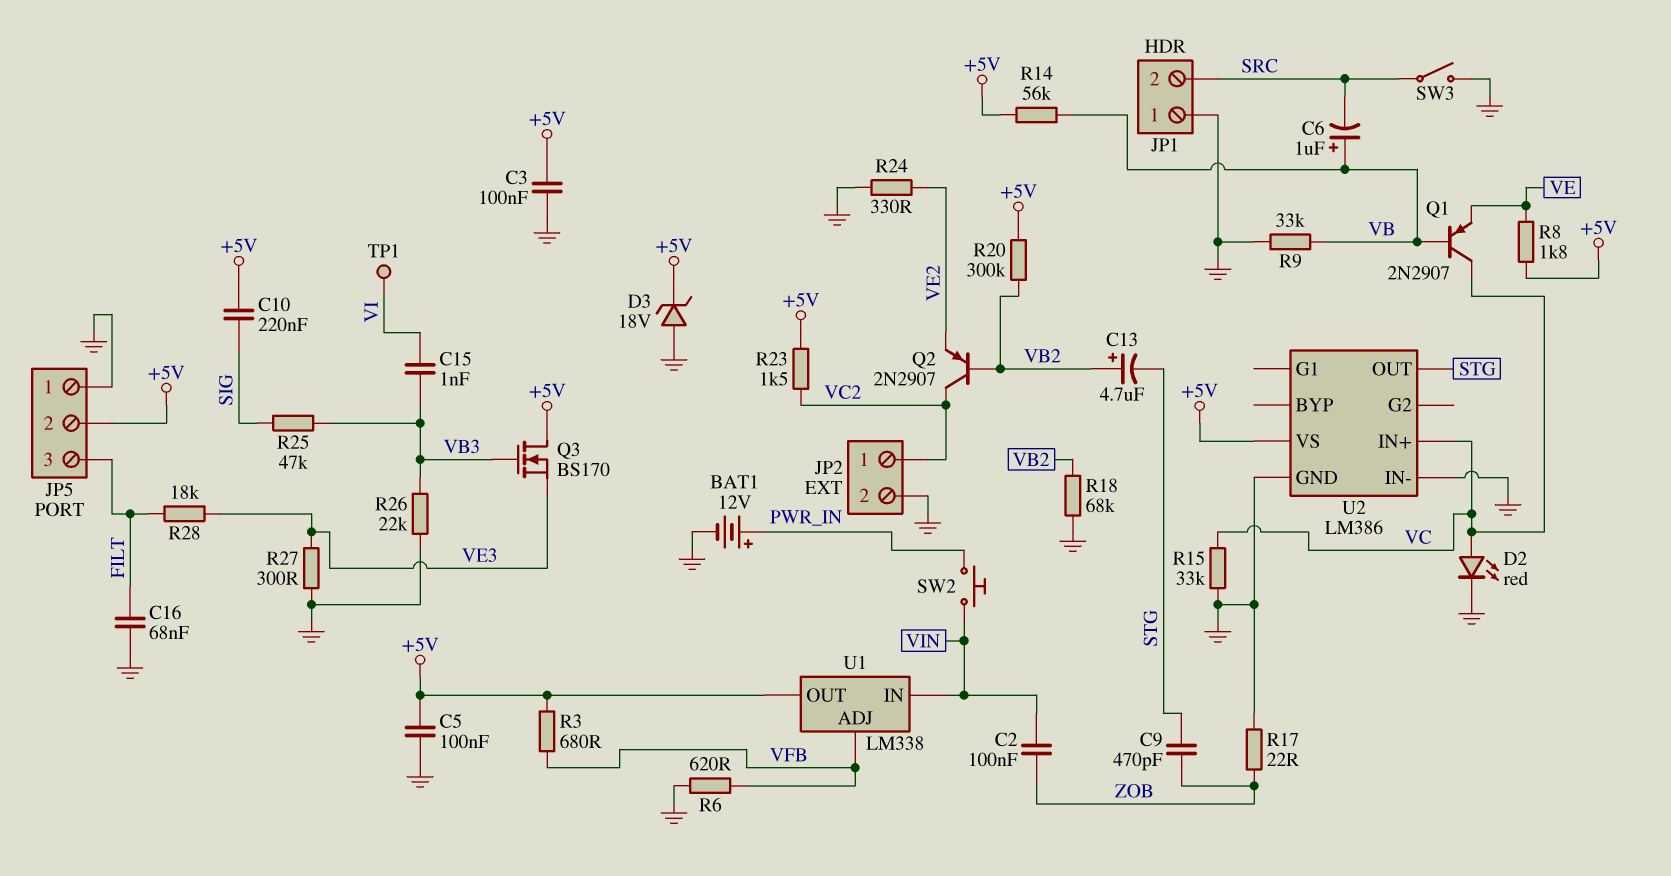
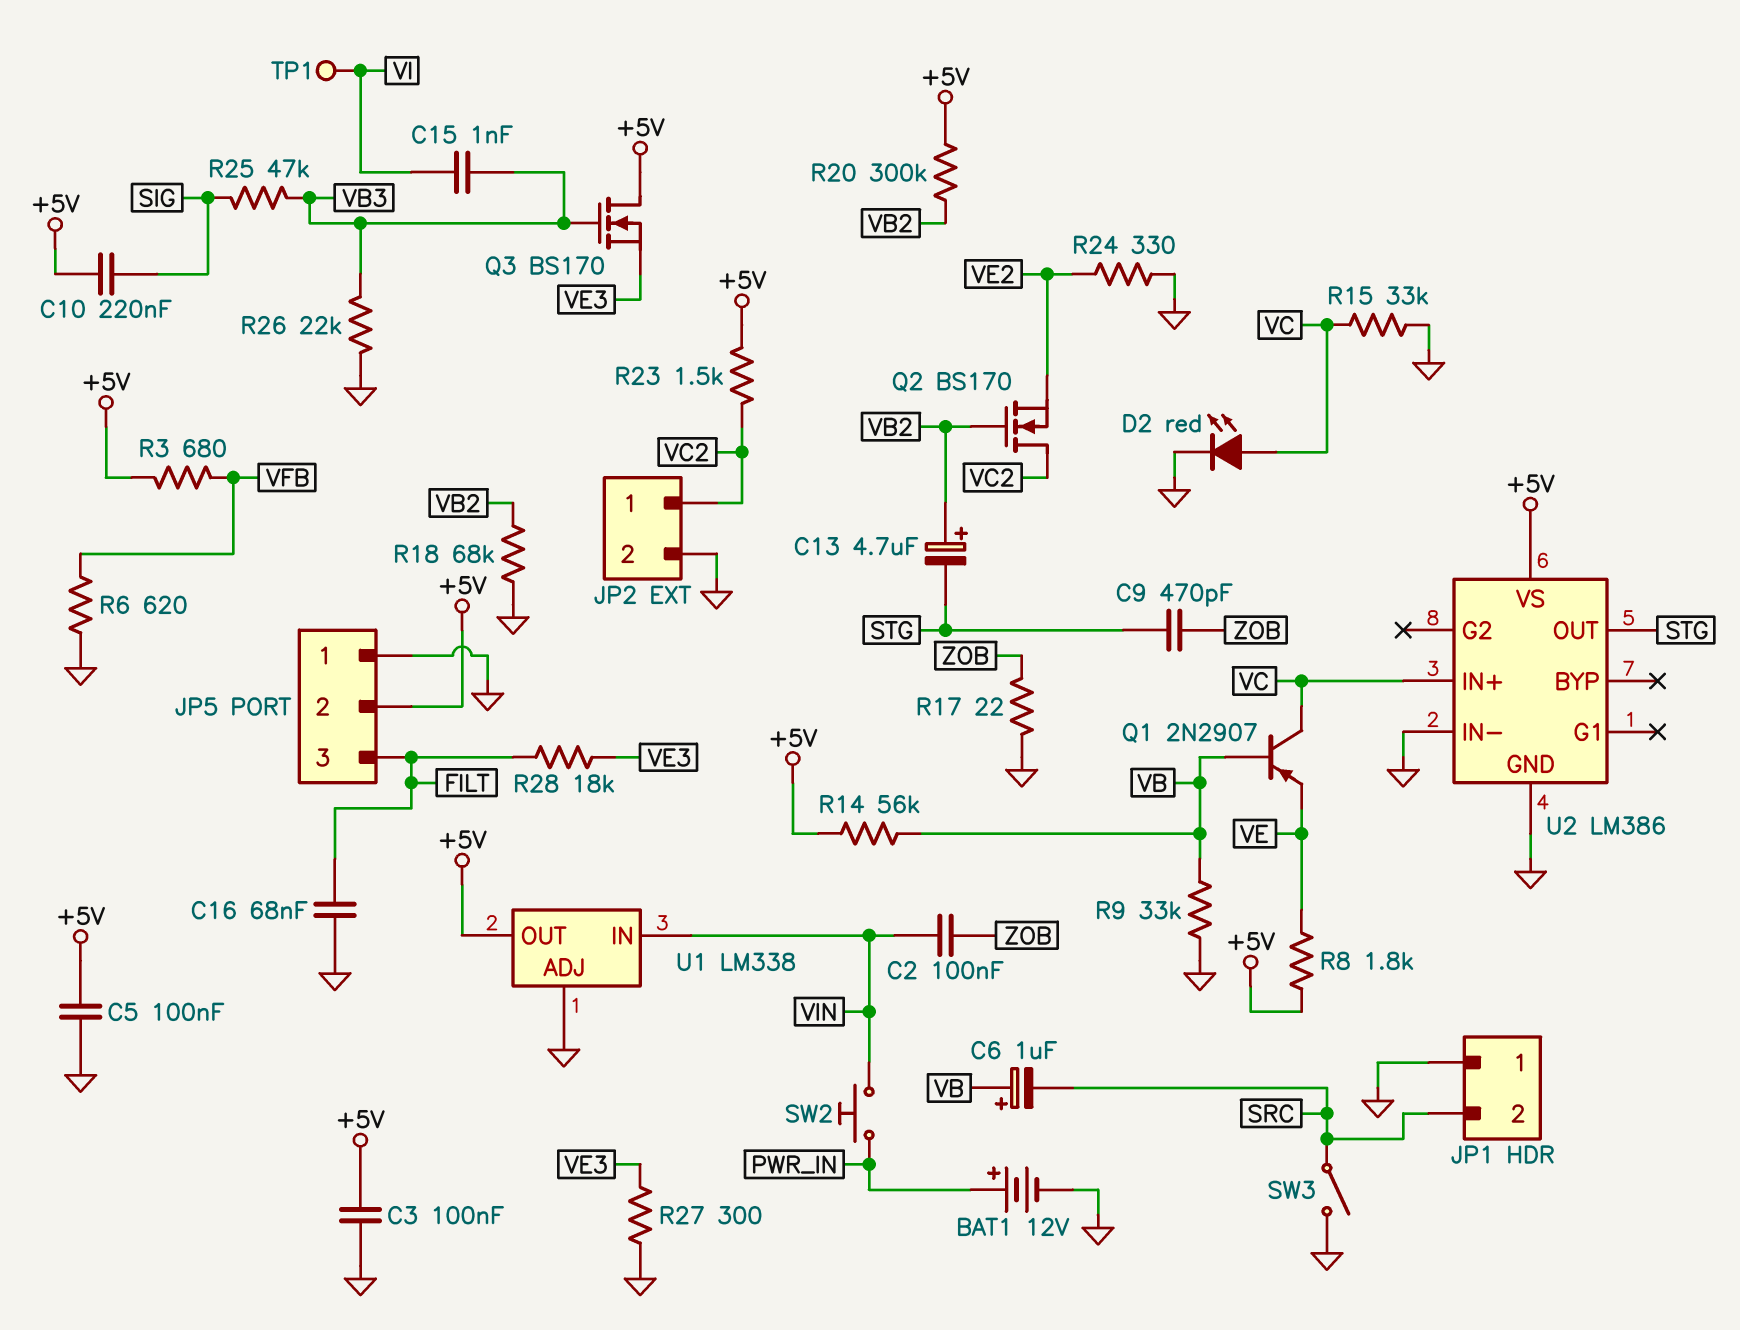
D3: zener 18V (A GND, K +5V) -> none
Q2: PNP 2N2907 (B VB2, C VC2, E VE2) -> NMOS BS170 (G VB2, D VC2, S VE2)
U1 pin ADJ: VFB -> GND

